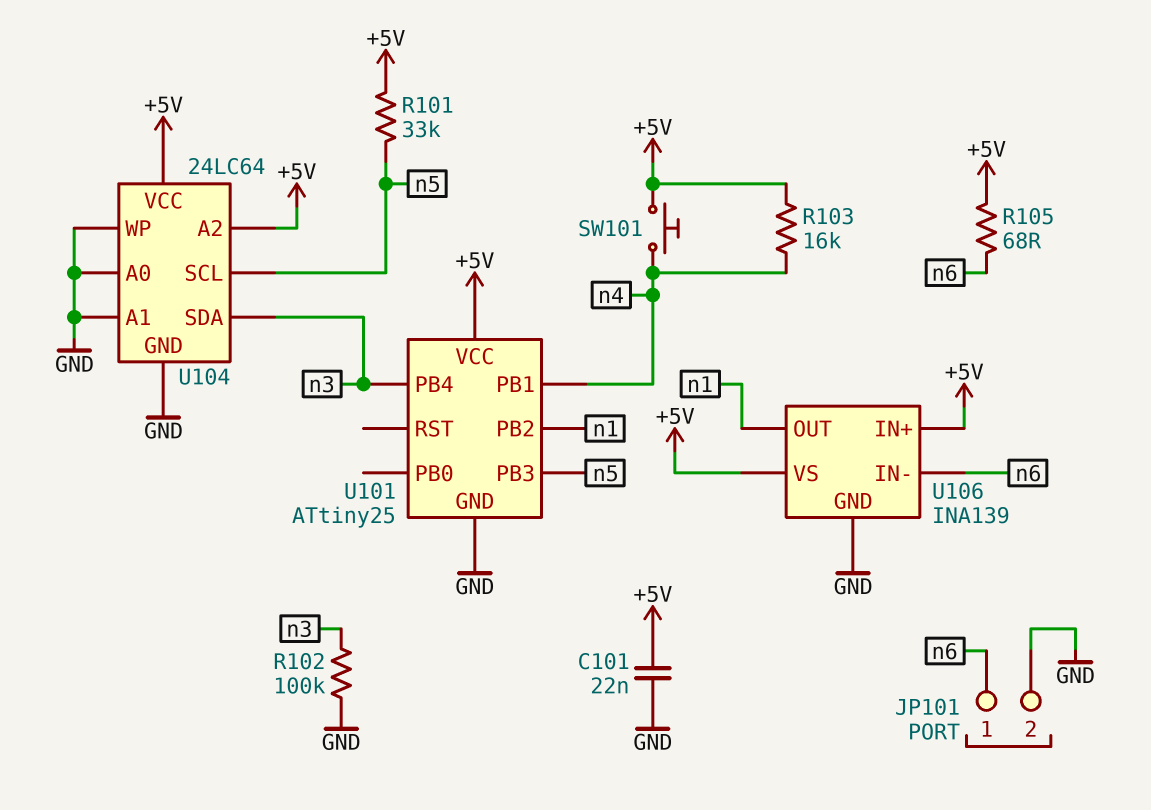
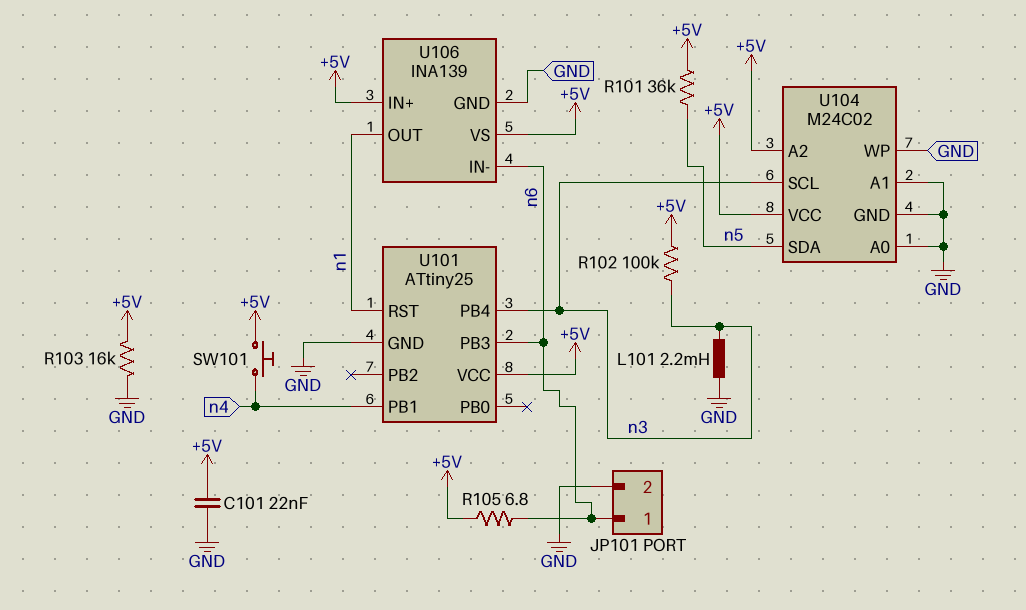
L101: none -> 2.2mH (GND, n3)
R101: 33k (+5V, n5) -> 36k (+5V, n5)
R102: 100k (GND, n3) -> 100k (+5V, n3)
R103: 16k (+5V, n4) -> 16k (+5V, GND)
R105: 68 (+5V, n6) -> 6.8 (+5V, n6)
U101 pin PB2: n1 -> none
U101 pin PB3: n5 -> n6
U101 pin RST: none -> n1
U104: 24LC64 -> M24C02
U104 pin SCL: n5 -> n3
U104 pin SDA: n3 -> n5

